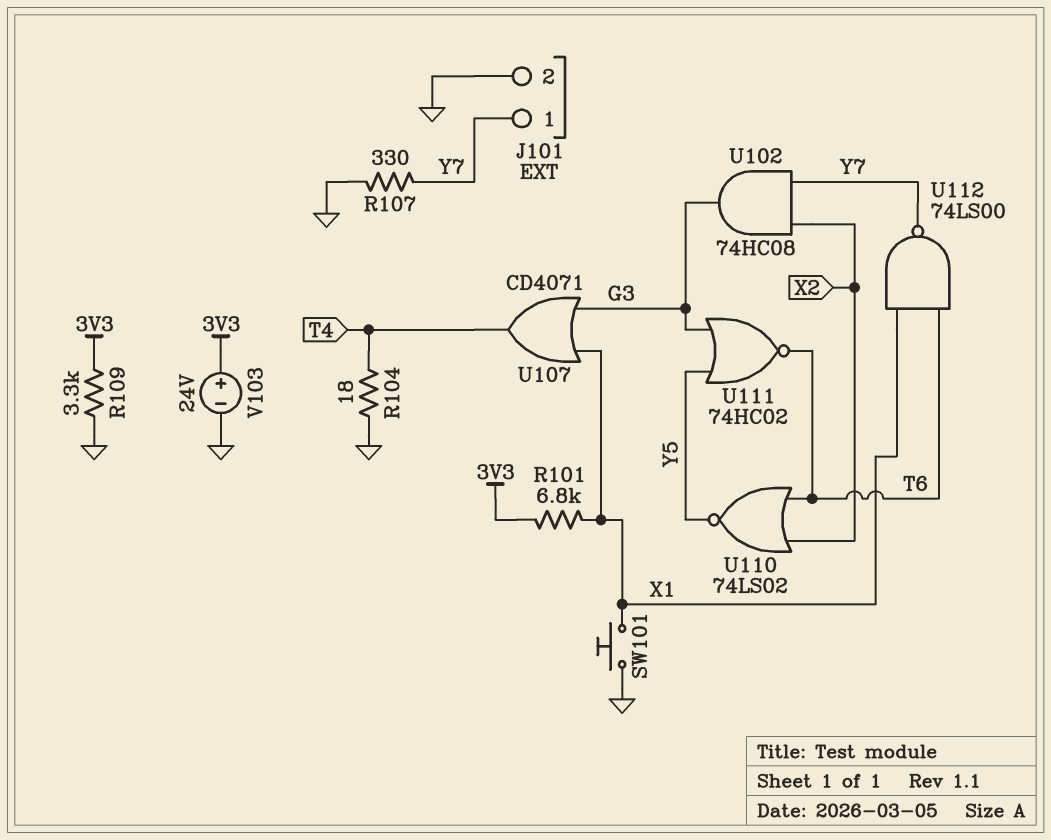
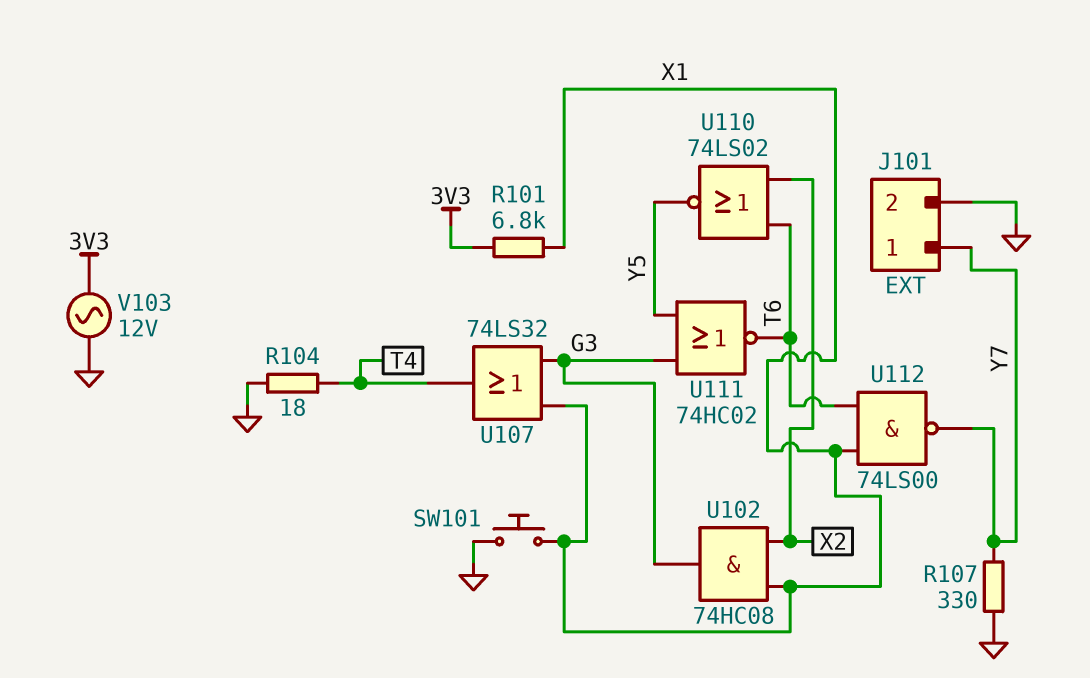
R109: 3.3k (3V3, GND) -> none
U102: AND 74HC08 (in X2, in Y7, out G3) -> AND 74HC08 (in X1, in X2, out G3)
U107: OR CD4071 (in G3, in X1, out T4) -> OR 74LS32 (in G3, in X1, out T4)
V103: 24V (plus 3V3, minus GND) -> AC 12V (3V3, GND)

